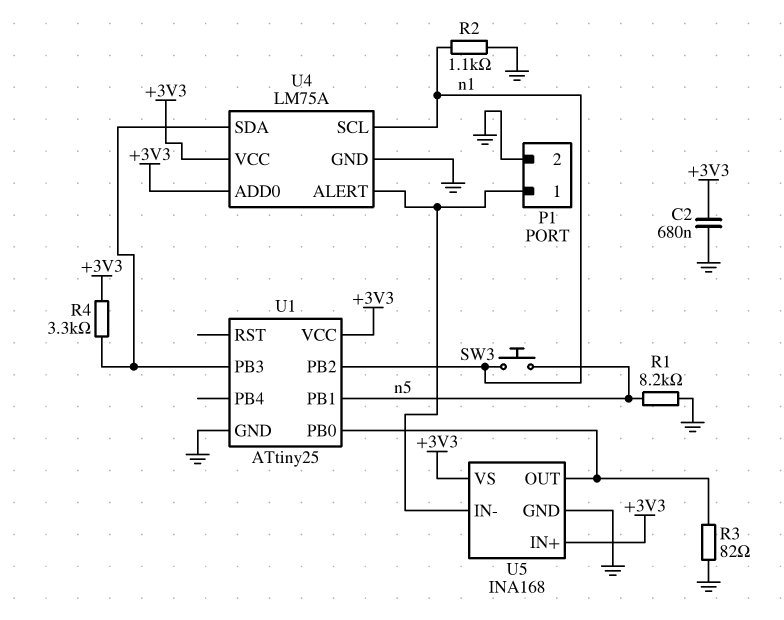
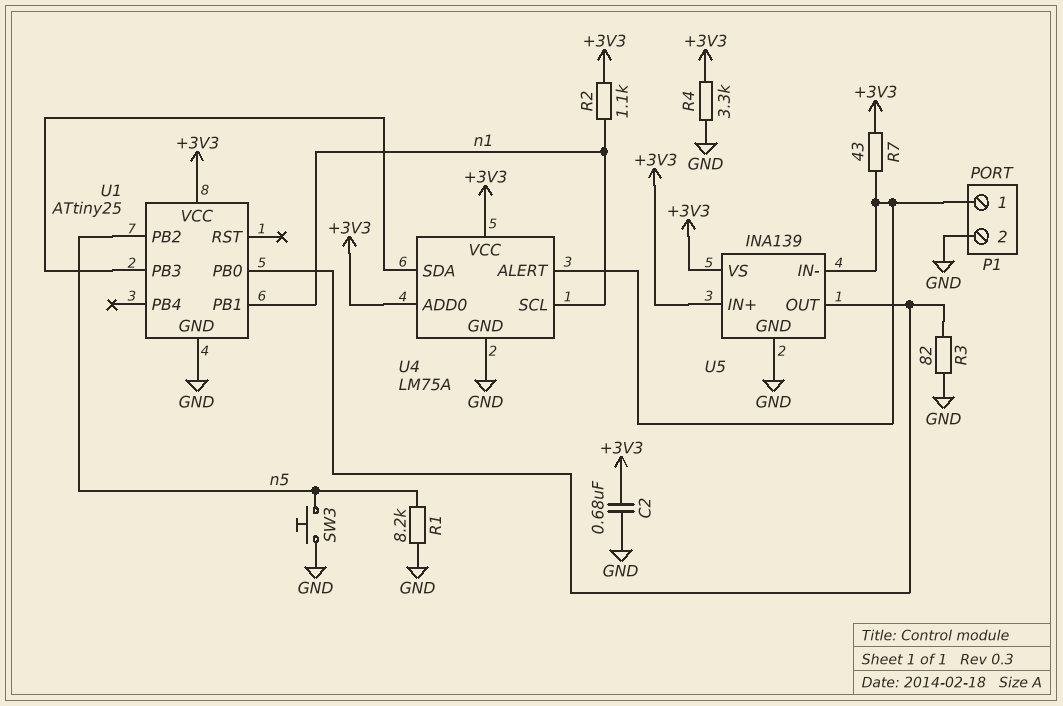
R2: 1.1k (GND, n1) -> 1.1k (+3V3, n1)
R4: 3.3k (+3V3, U1/PB3) -> 3.3k (+3V3, GND)
R7: none -> 43 (+3V3, P1/1)
SW3: button (n1, n5) -> button (GND, n5)
U1 pin PB1: n5 -> n1
U1 pin PB2: n1 -> n5
U5: INA168 -> INA139

